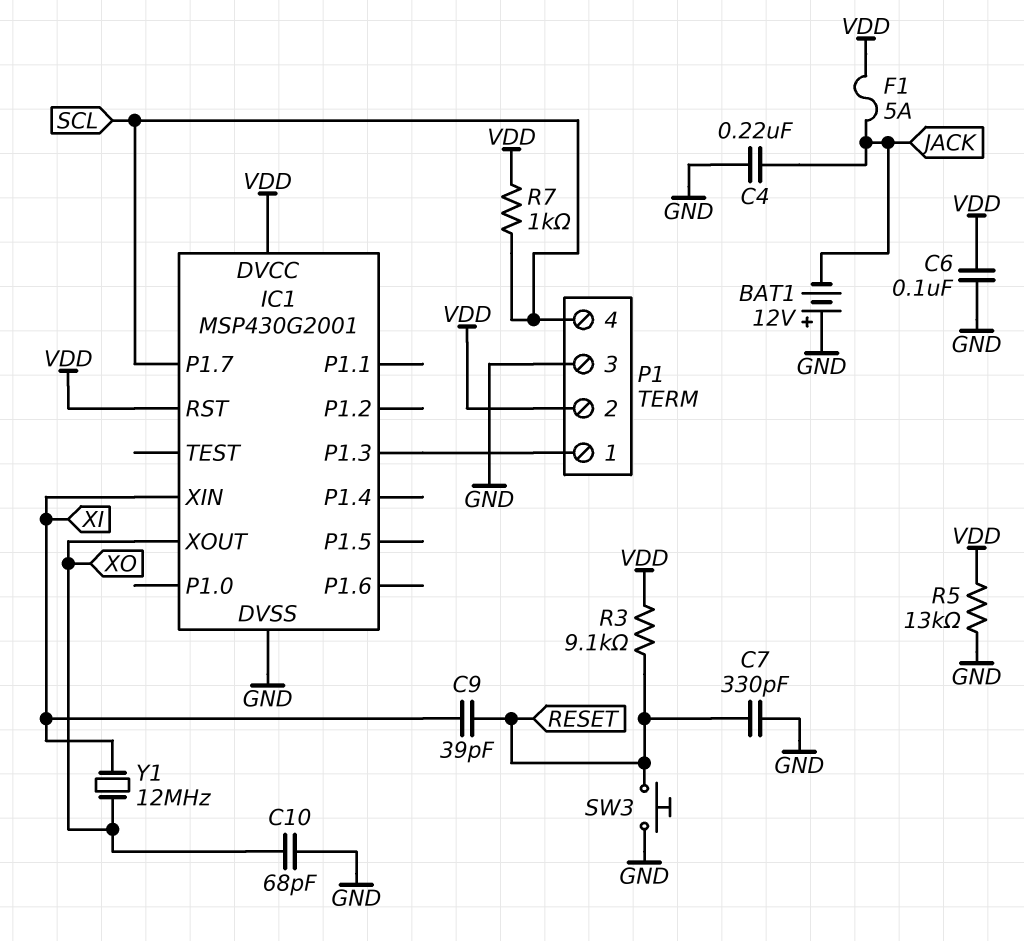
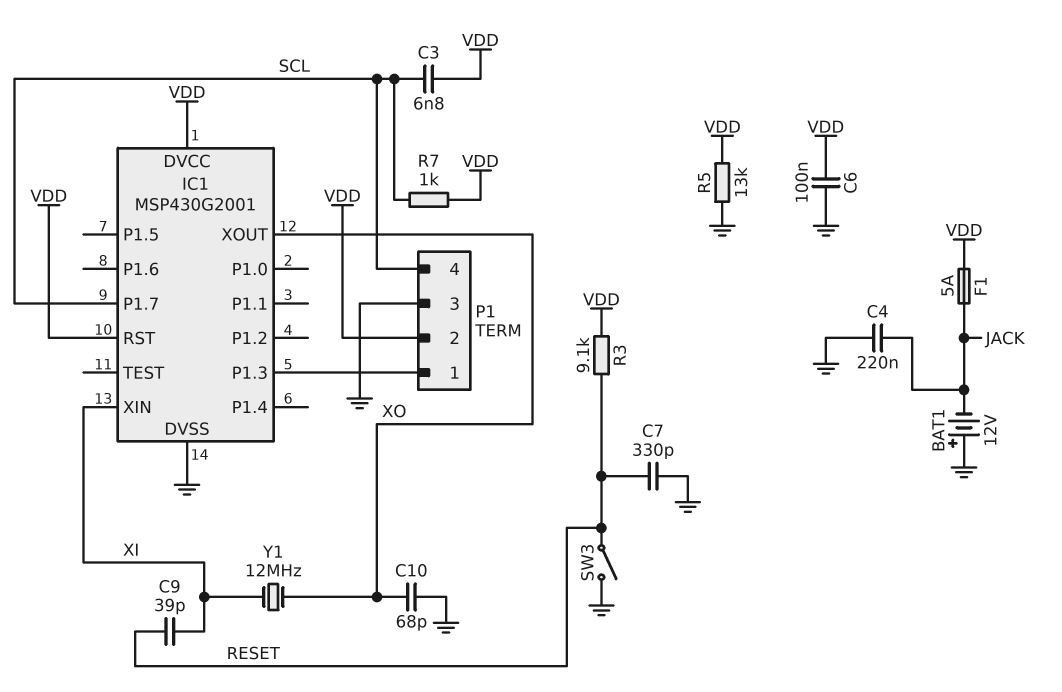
C3: none -> 6.8nF (SCL, VDD)
SW3: button (GND, RESET) -> switch (GND, RESET)

